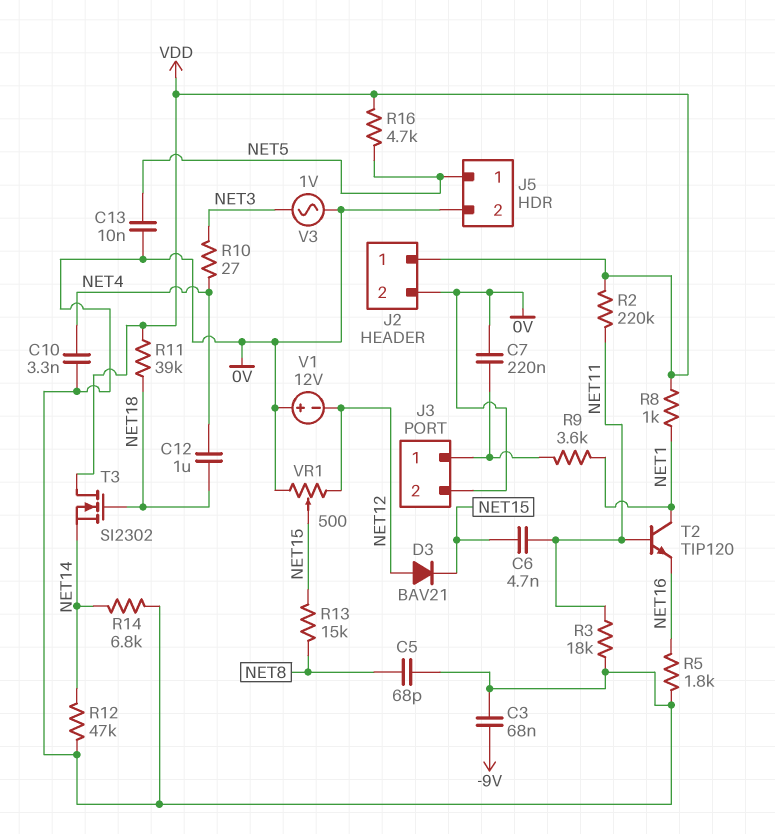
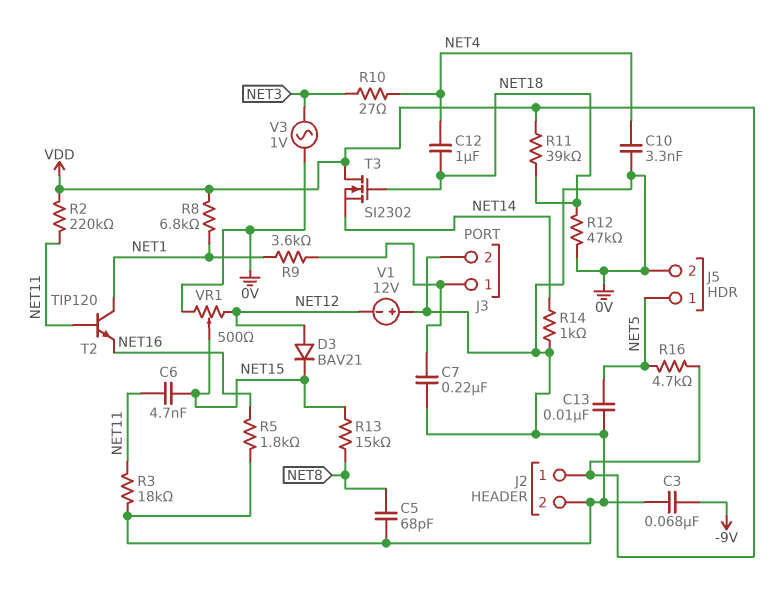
R8: 1k (NET1, VDD) -> 6.8k (NET1, VDD)
R12: 47k (0V, NET14) -> 47k (0V, NET18)
R14: 6.8k (0V, NET14) -> 1k (0V, NET14)

